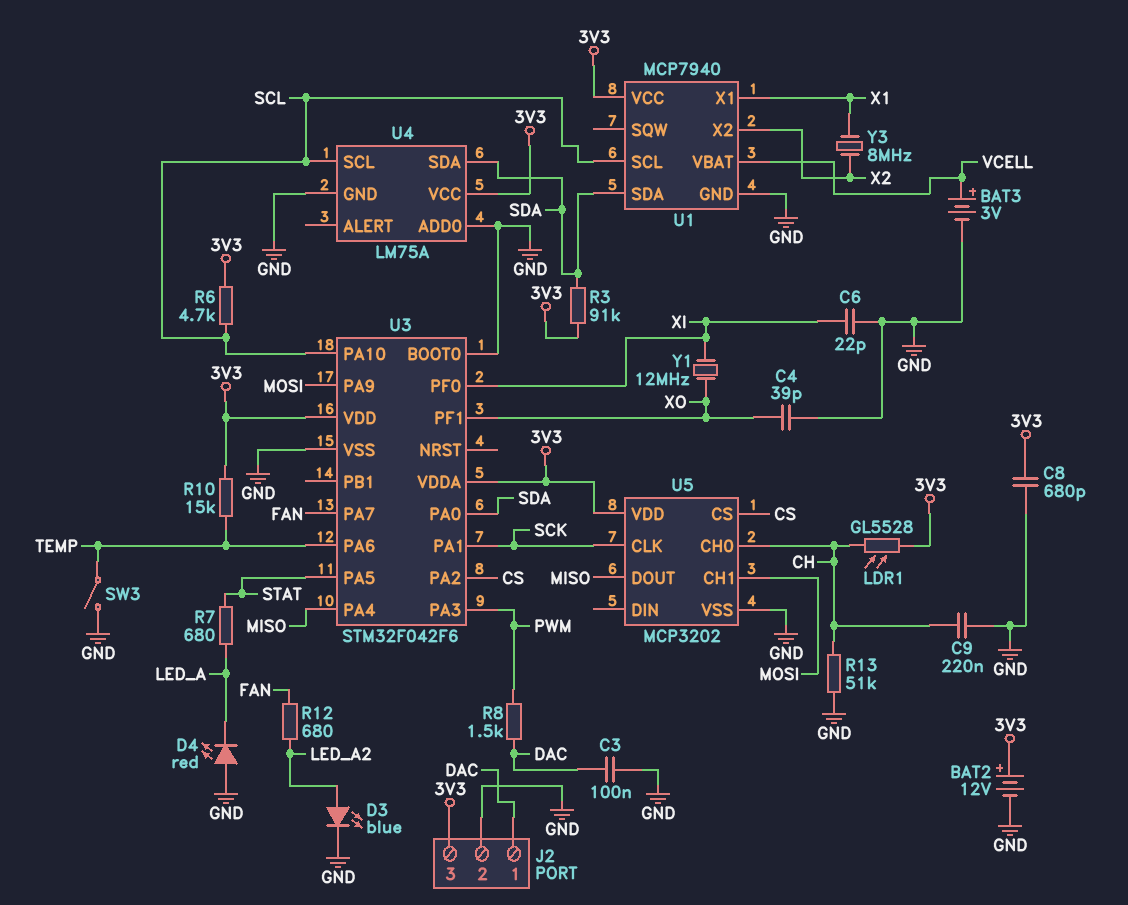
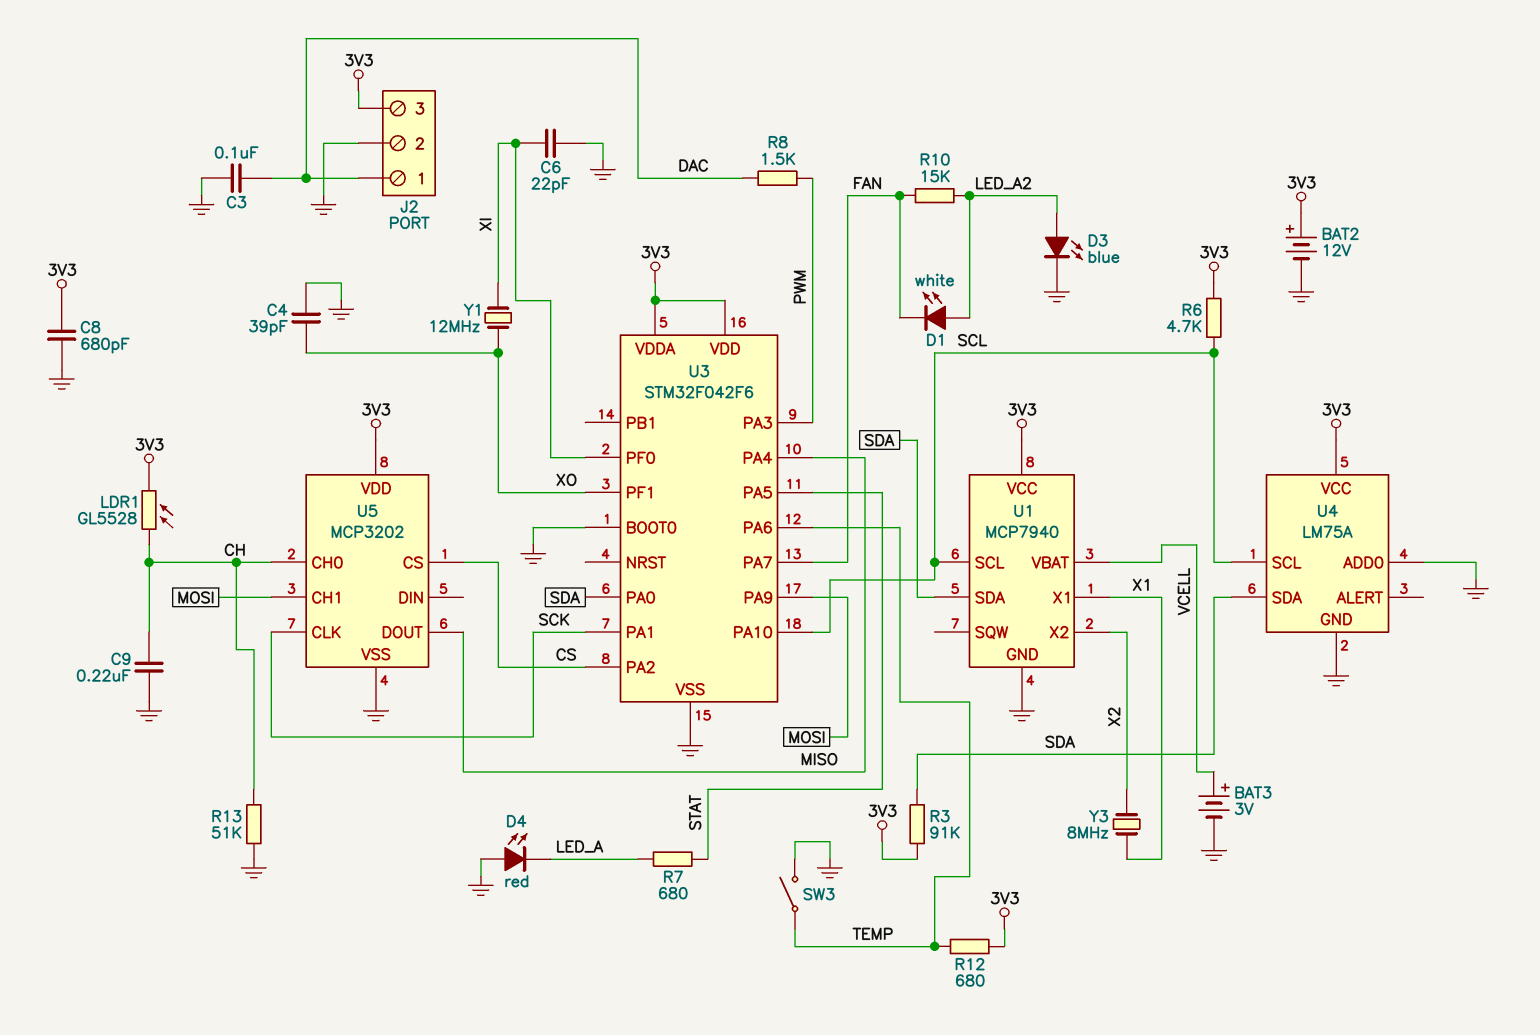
D1: none -> LED white (A LED_A2, K FAN)
R10: 15k (3V3, TEMP) -> 15k (FAN, LED_A2)
R12: 680 (FAN, LED_A2) -> 680 (3V3, TEMP)

